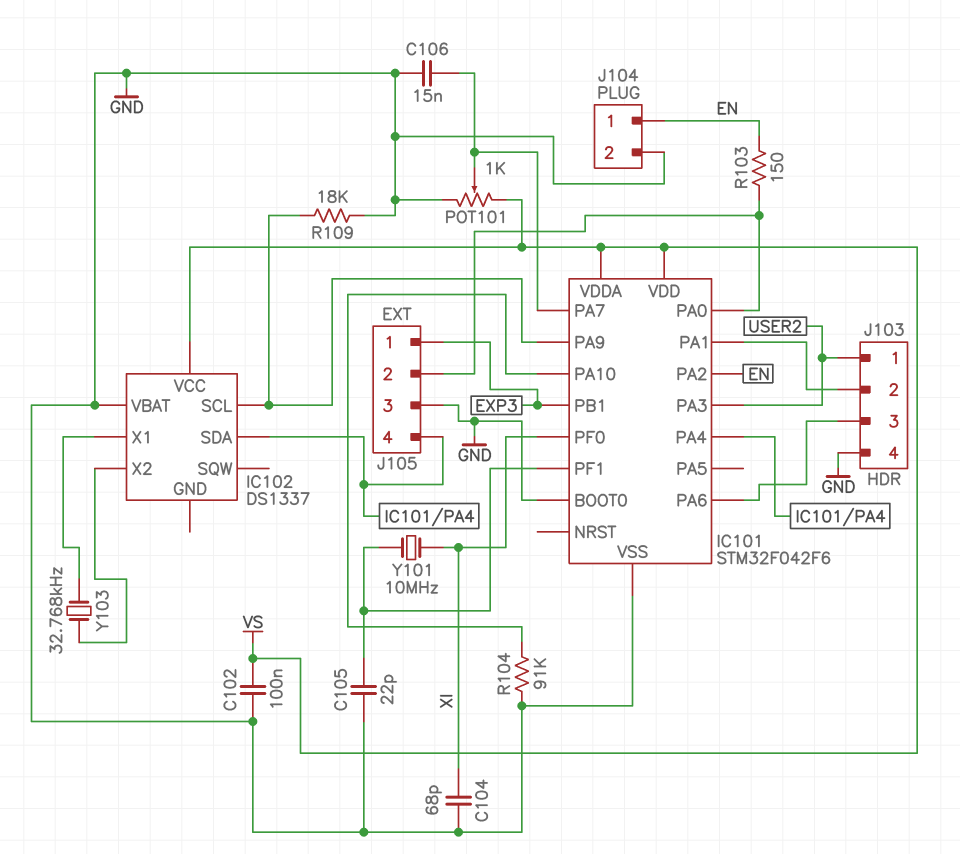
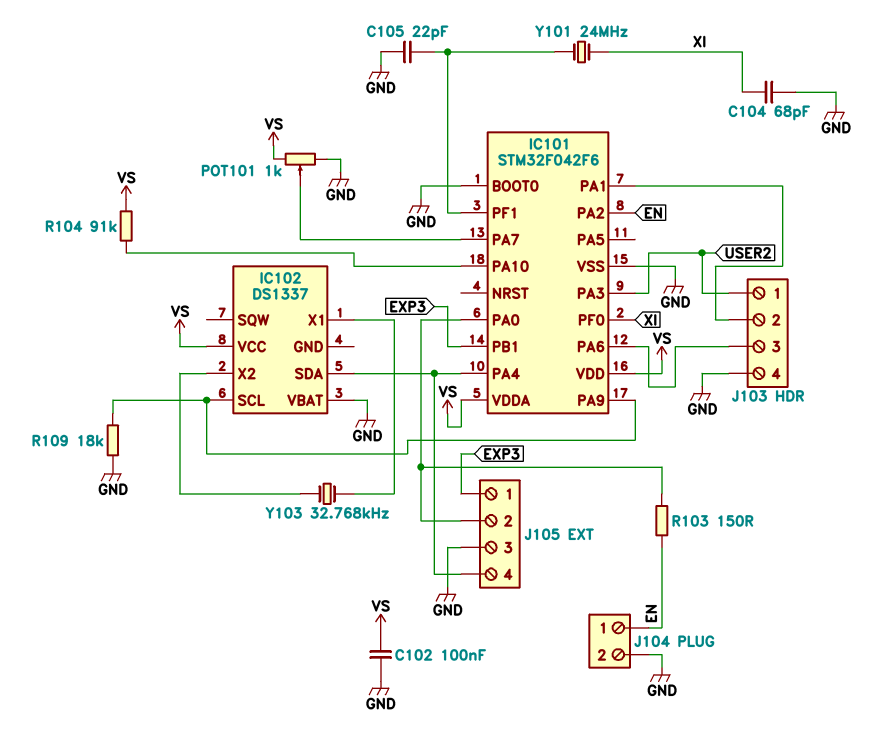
C106: 15nF (GND, IC101/PA7) -> none
R104: 91k (GND, IC101/PA10) -> 91k (IC101/PA10, VS)
Y101: 10MHz (IC101/PF1, XI) -> 24MHz (IC101/PF1, XI)

